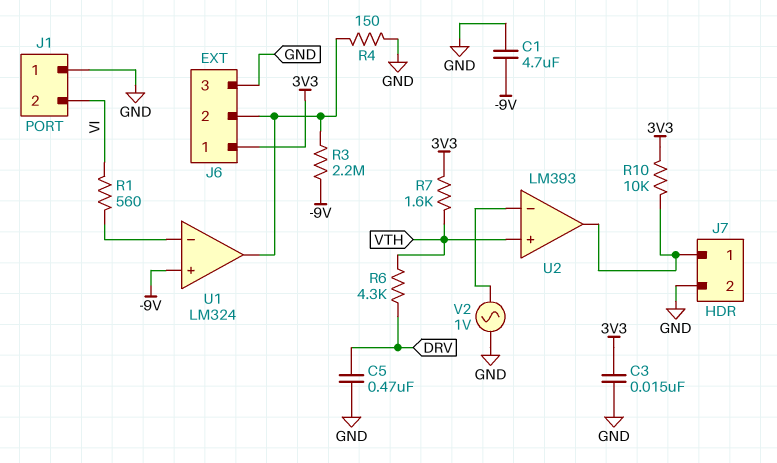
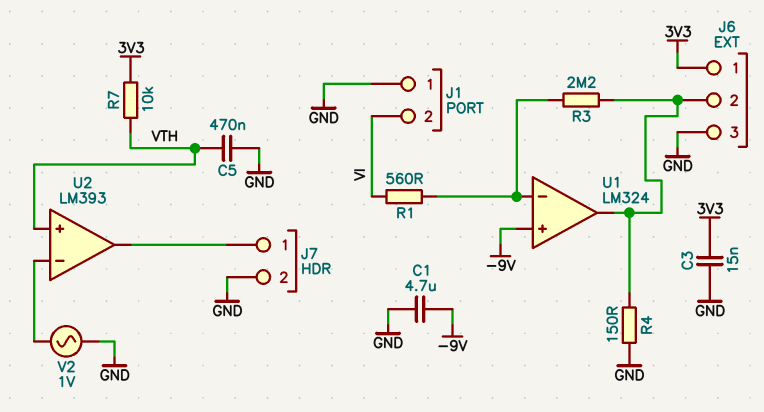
C5: 470nF (DRV, GND) -> 470nF (GND, VTH)
R3: 2.2M (-9V, J6/2) -> 2.2M (J6/2, U1/in-)
R6: 4.3k (DRV, VTH) -> none
R7: 1.6k (3V3, VTH) -> 10k (3V3, VTH)
R10: 10k (3V3, J7/1) -> none

